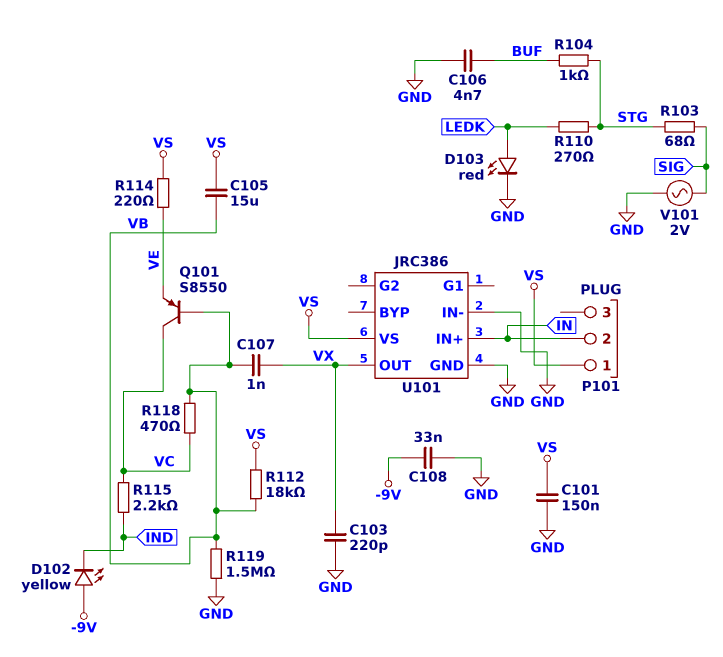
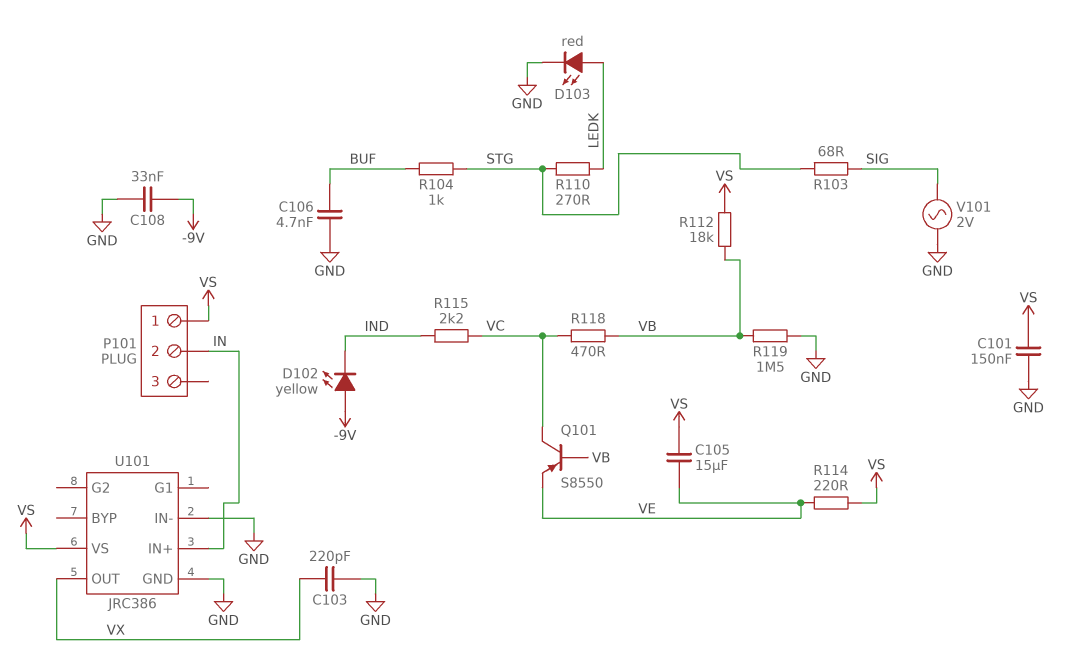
C105: 15uF (VB, VS) -> 15uF (VE, VS)
C107: 1nF (VB, VX) -> none

